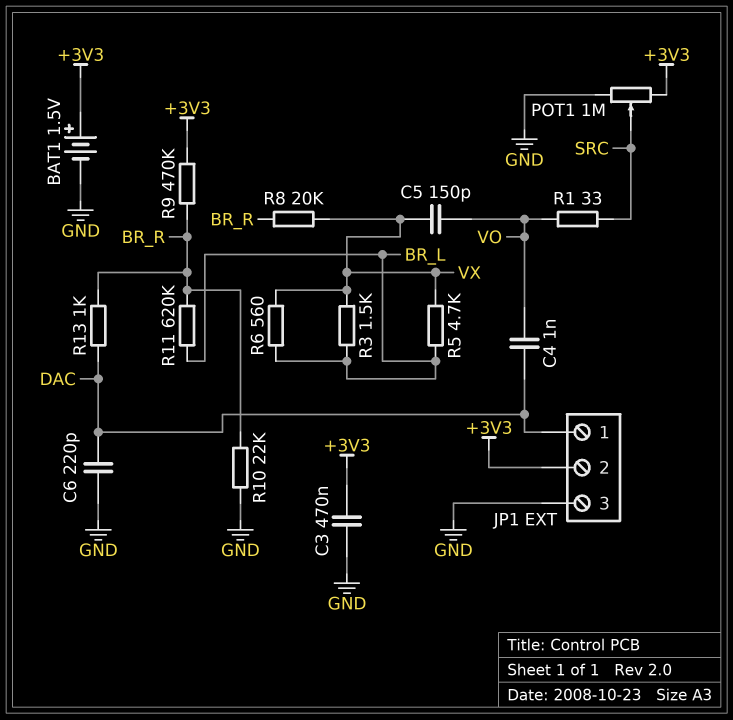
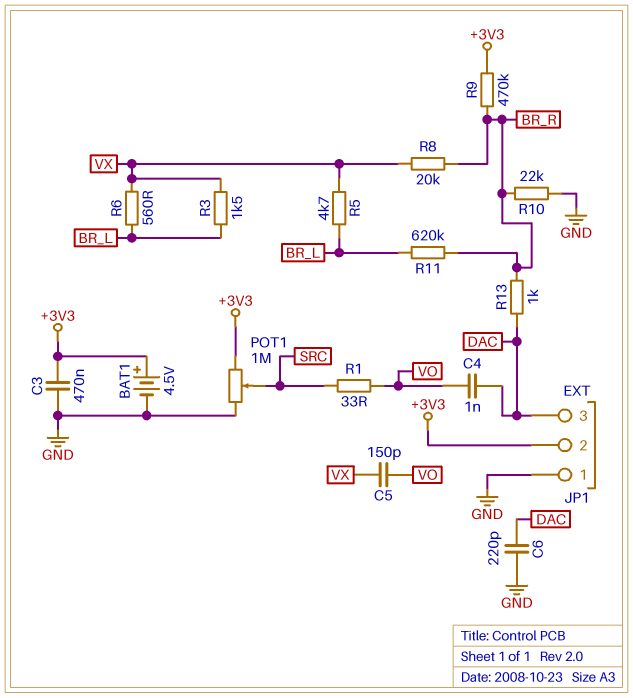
BAT1: 1.5V (plus +3V3, minus GND) -> 4.5V (plus +3V3, minus GND)
JP1 pin 1: DAC -> GND
JP1 pin 3: GND -> DAC

